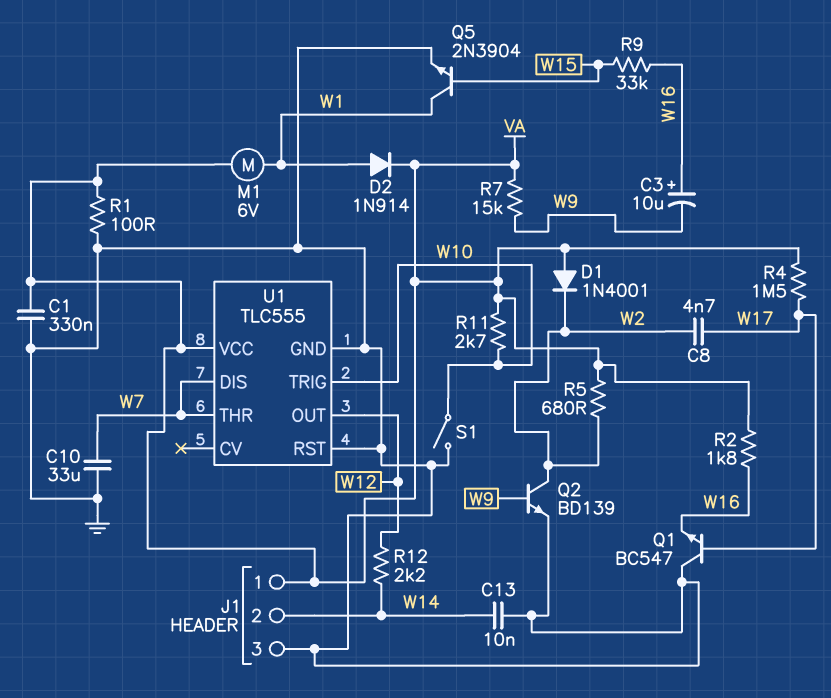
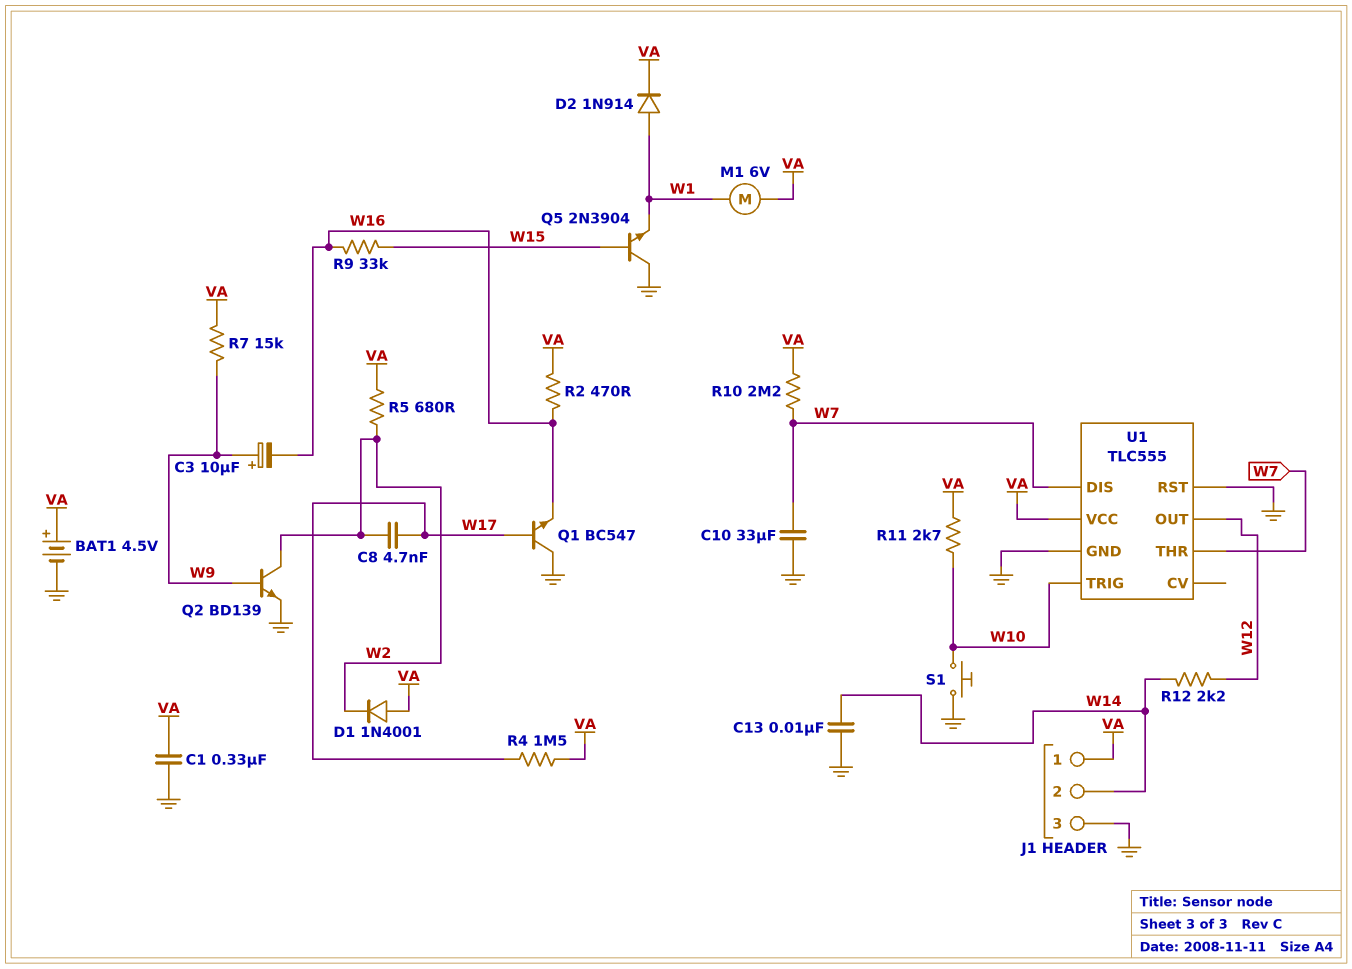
BAT1: none -> 4.5V (plus VA, minus GND)
C3: 10uF (plus W16, minus W9) -> 10uF (plus W9, minus W16)
Q5: NPN 2N3904 (B W15, C W1, E GND) -> NPN 2N3904 (B W15, C GND, E W1)
R1: 100 (GND, VA) -> none
R2: 1.8k (VA, W16) -> 470 (VA, W16)
R10: none -> 2.2M (VA, W7)
S1: switch (GND, W10) -> button (GND, W10)

